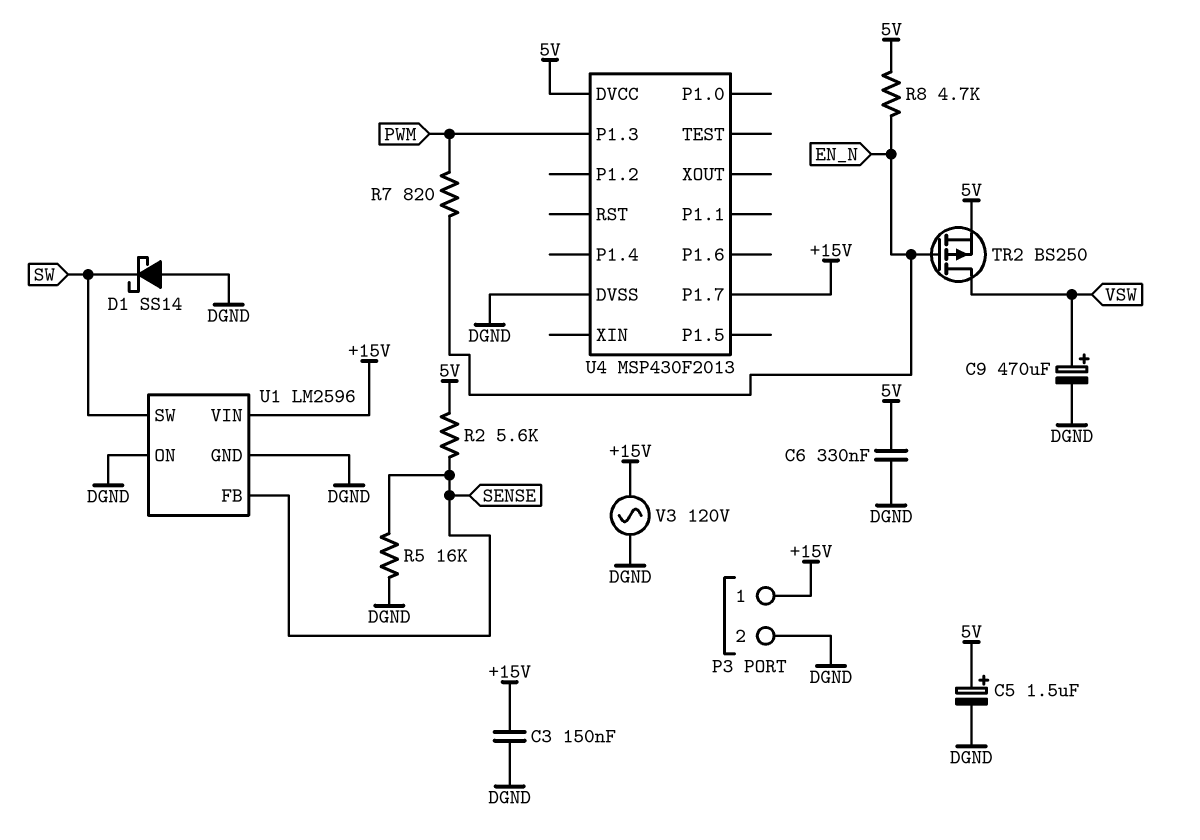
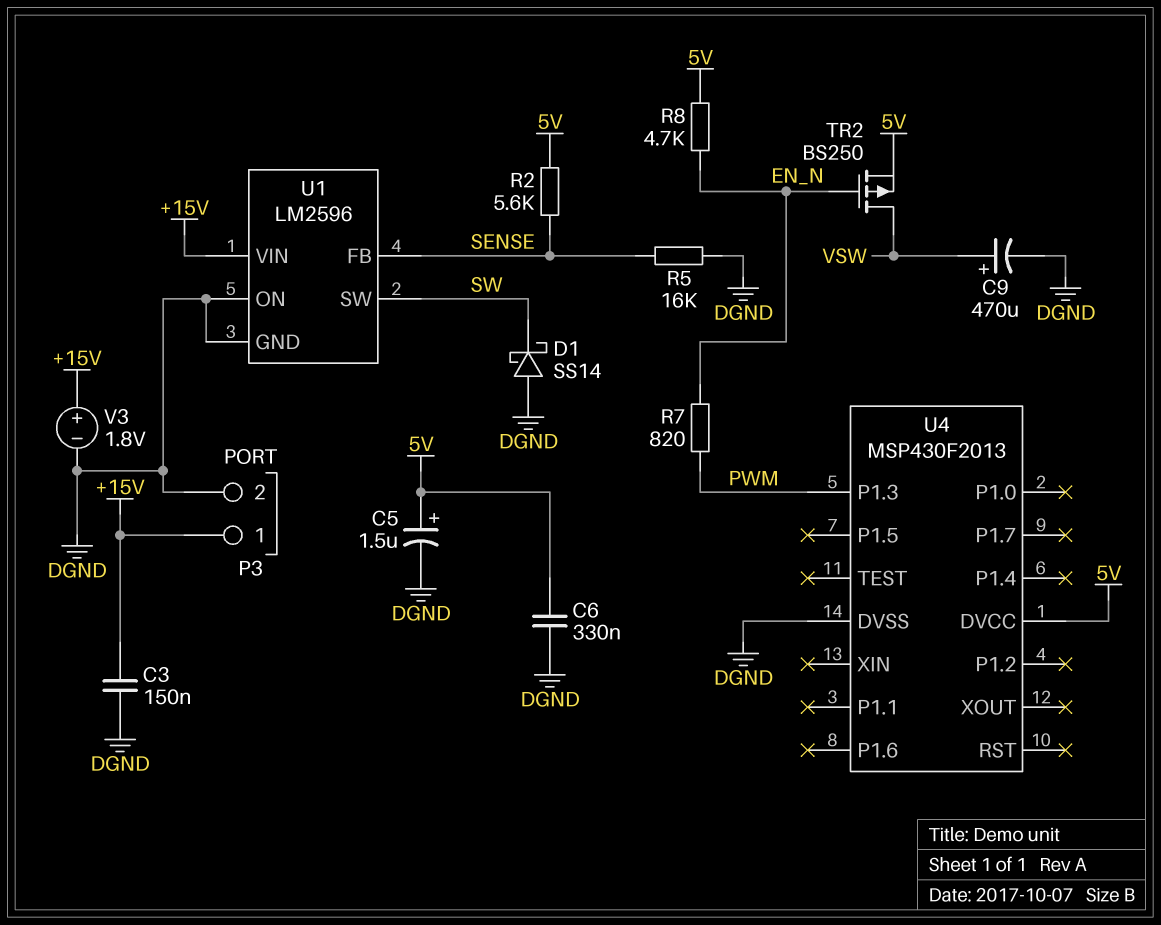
U4 pin P1.7: +15V -> none
V3: AC 120V (+15V, DGND) -> 1.8V (plus +15V, minus DGND)

